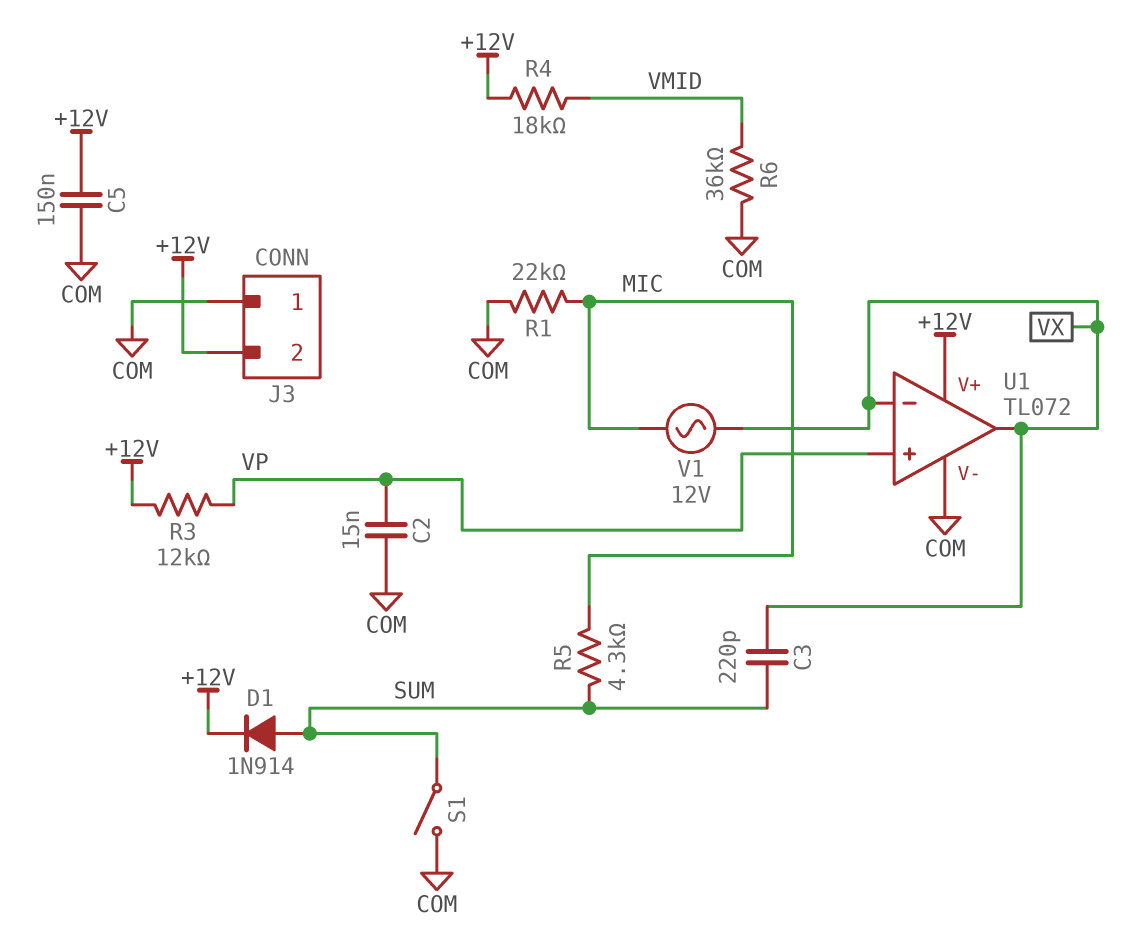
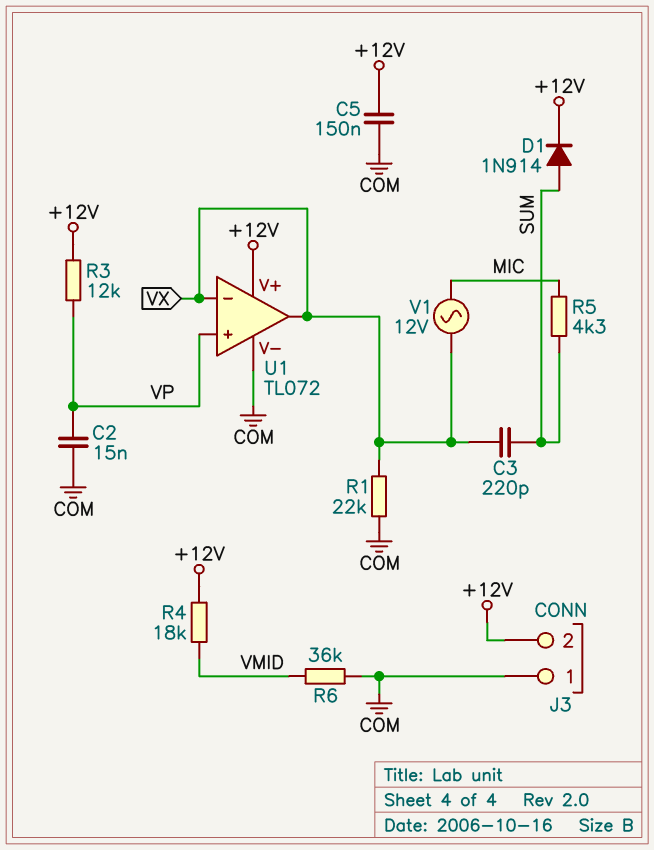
R1: 22k (COM, MIC) -> 22k (COM, VX)
S1: switch (COM, SUM) -> none

